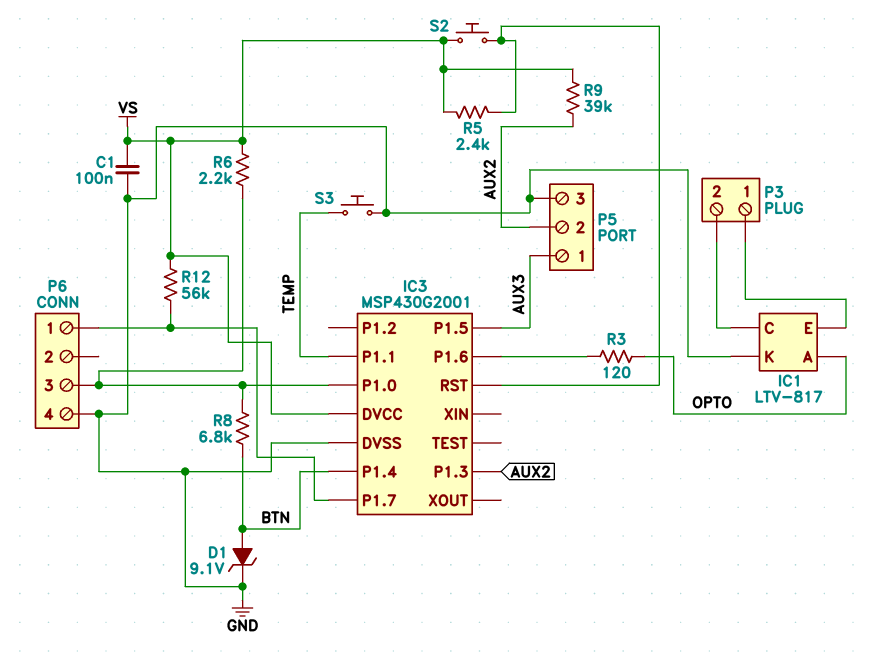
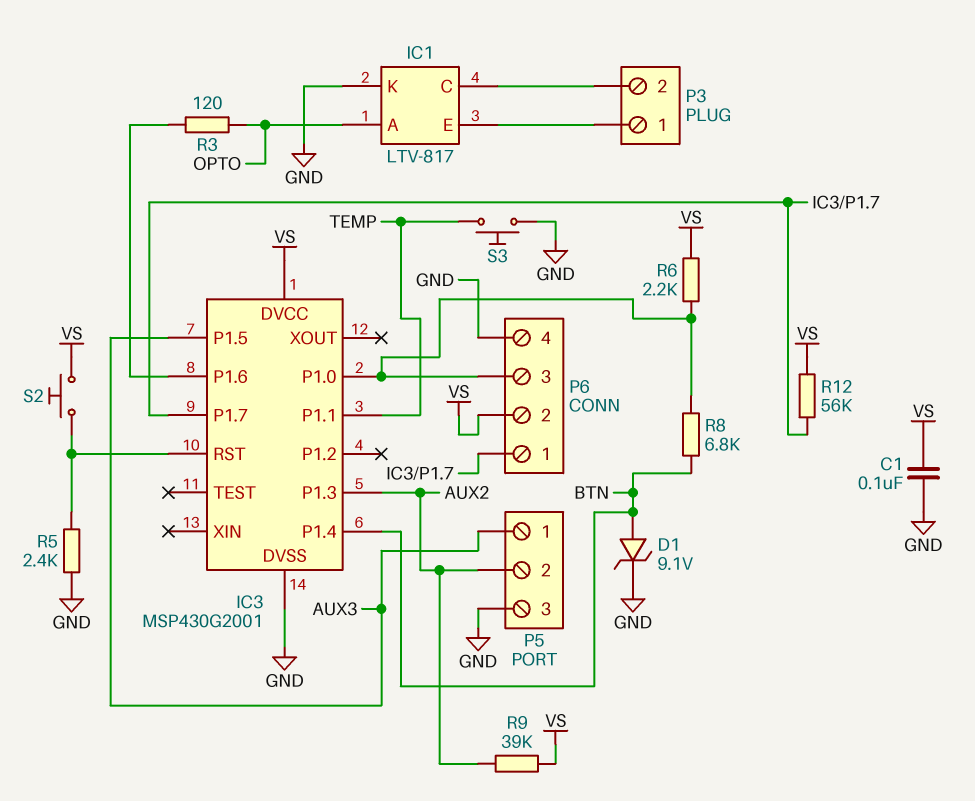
P6 pin 2: none -> VS
R5: 2.4k (IC3/RST, VS) -> 2.4k (GND, IC3/RST)

